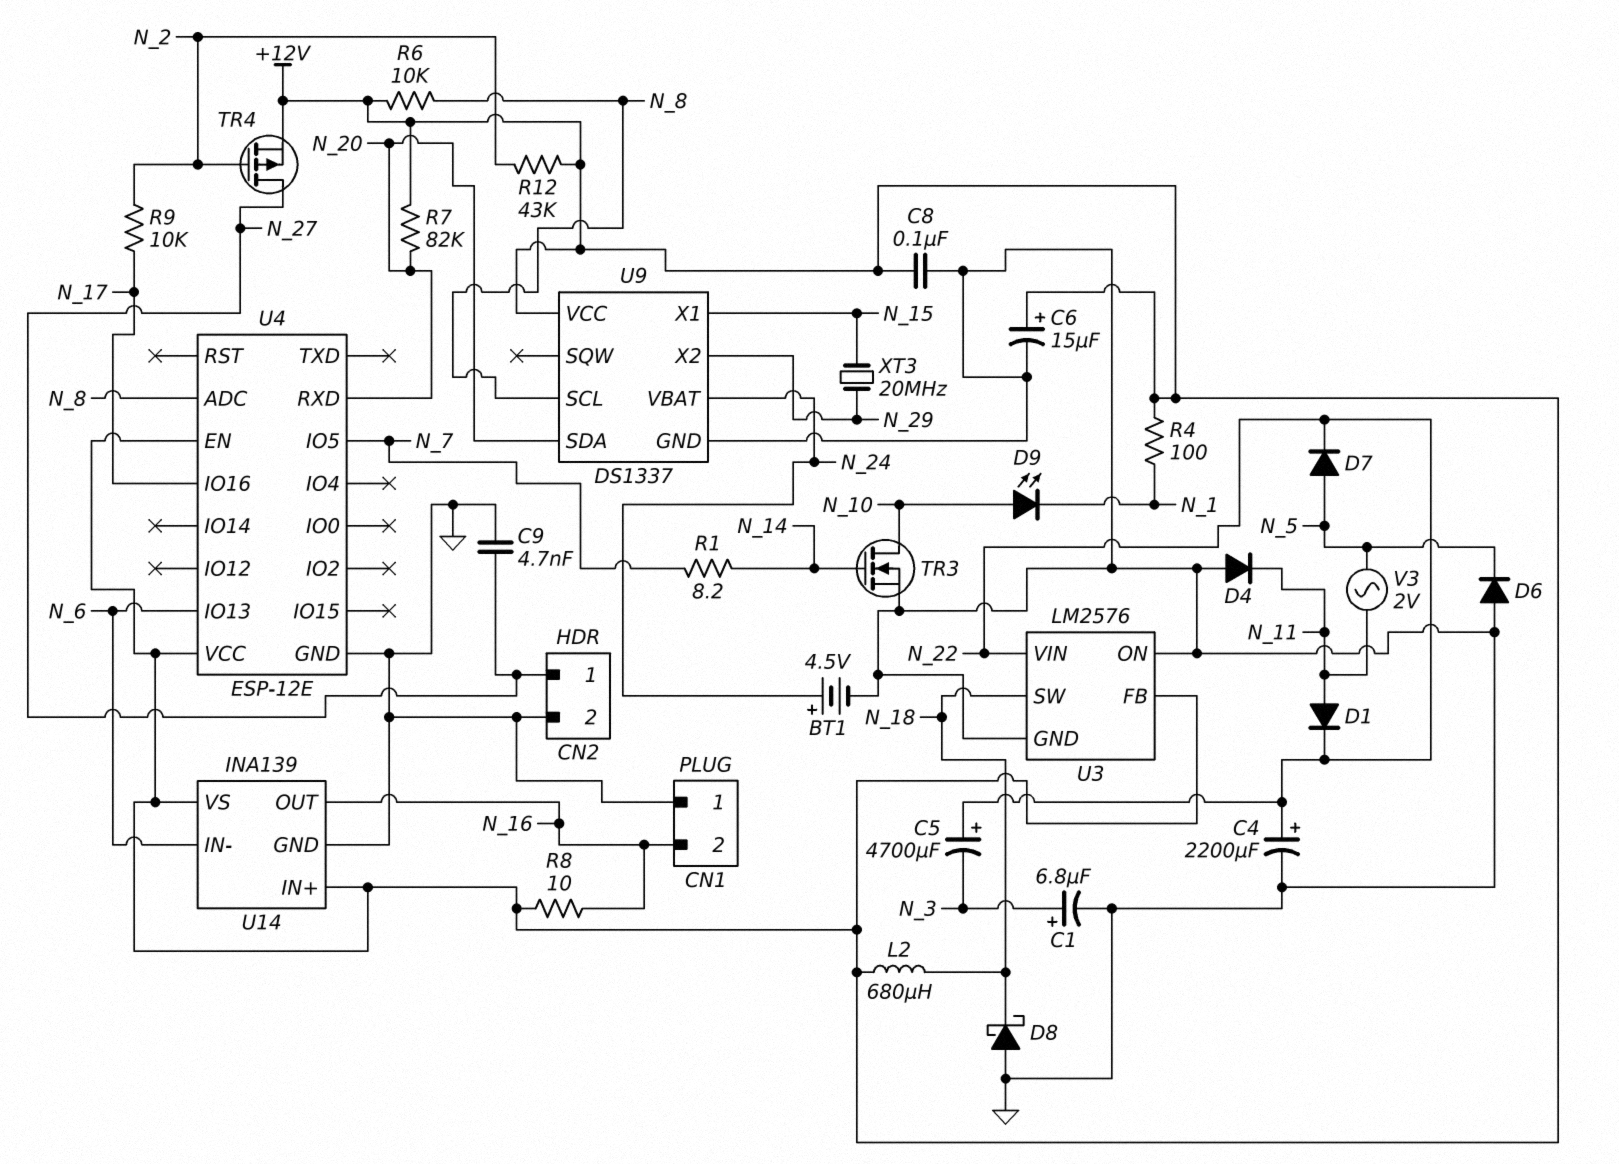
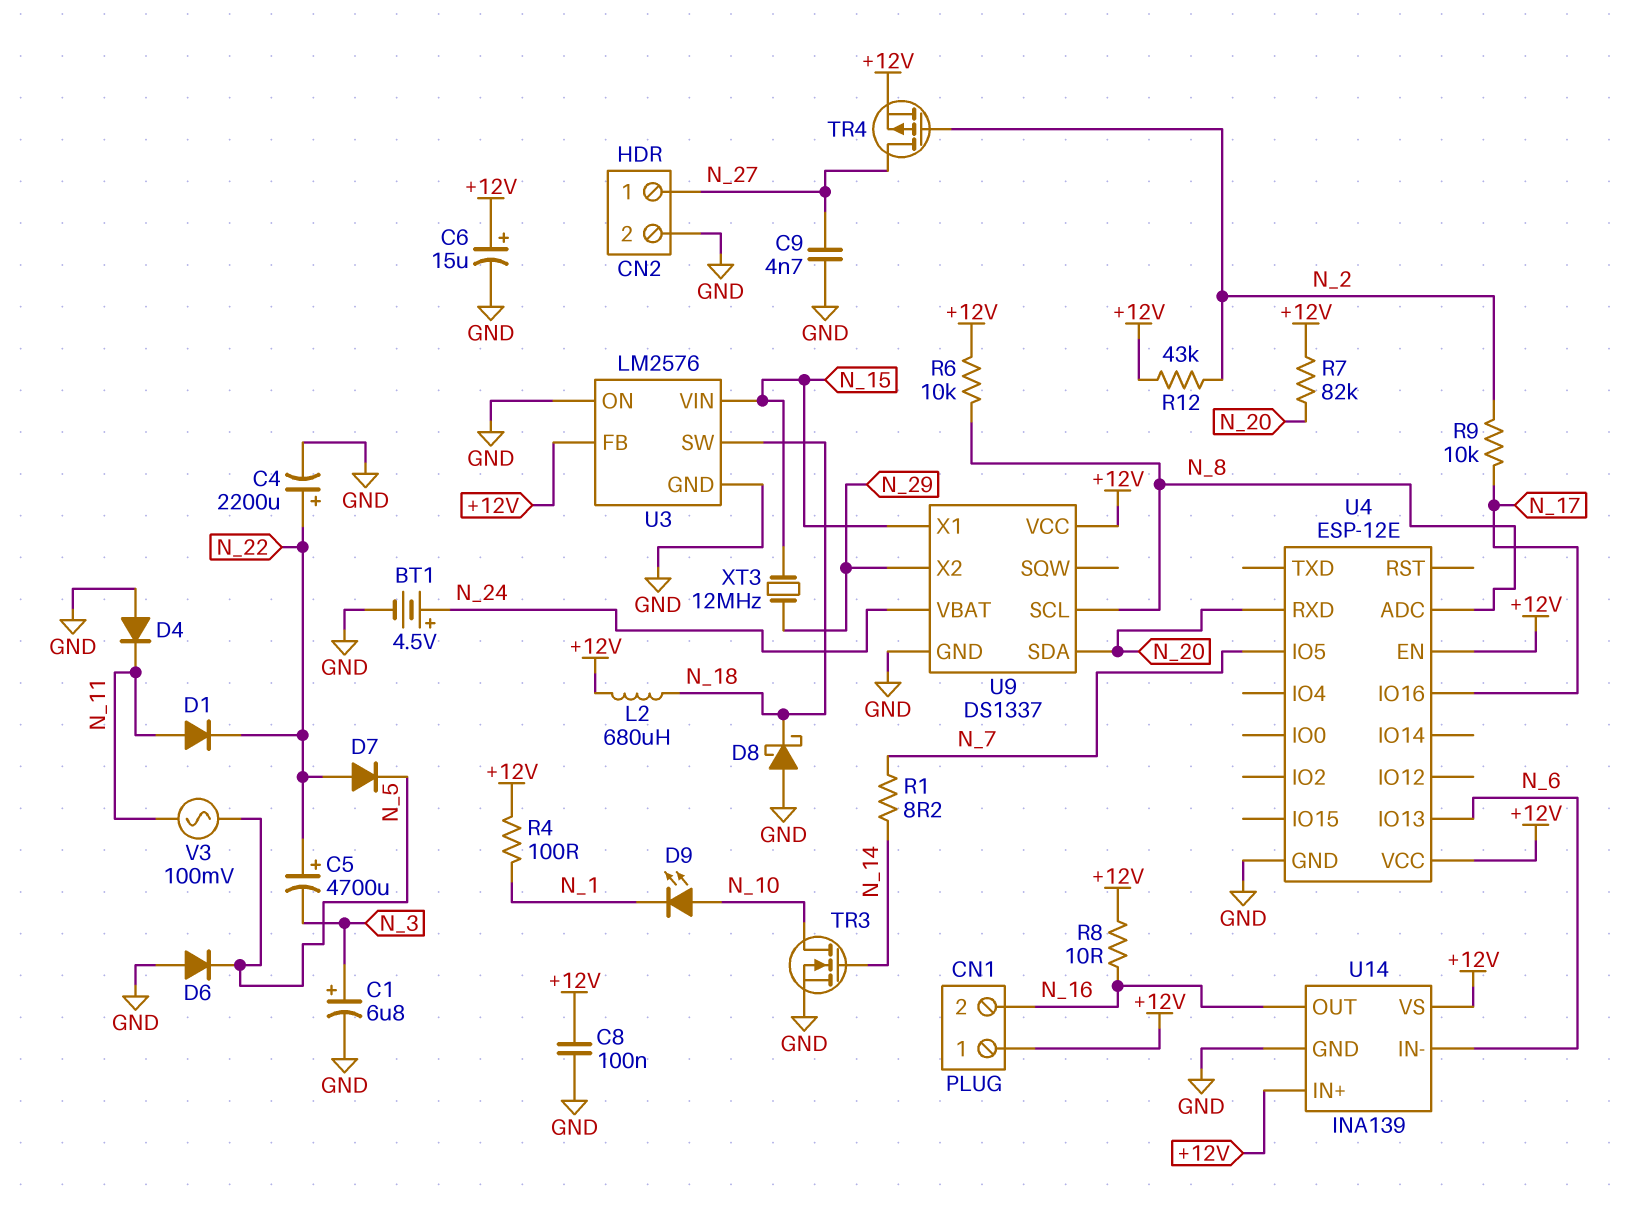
CN1 pin 1: GND -> +12V
D7: diode (A N_5, K N_22) -> diode (A N_22, K N_5)
U3 pin VIN: N_22 -> N_15
V3: AC 2V (N_5, N_11) -> AC 100mV (N_5, N_11)
XT3: 20MHz (N_15, N_29) -> 12MHz (N_15, N_29)

